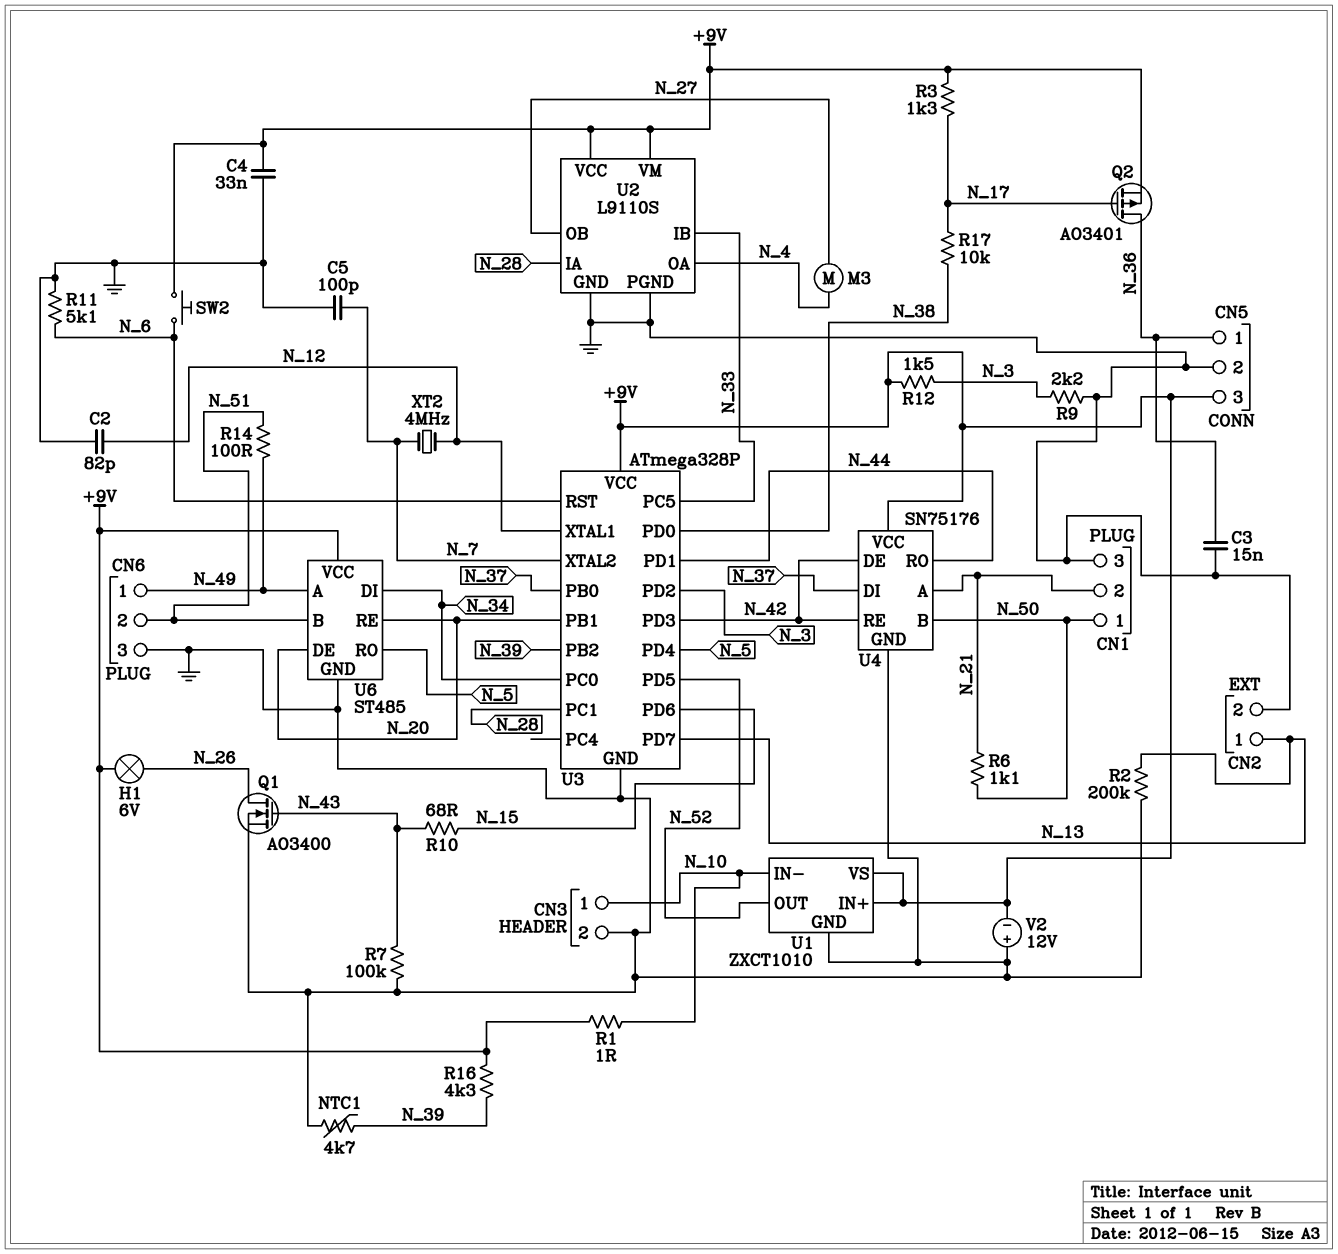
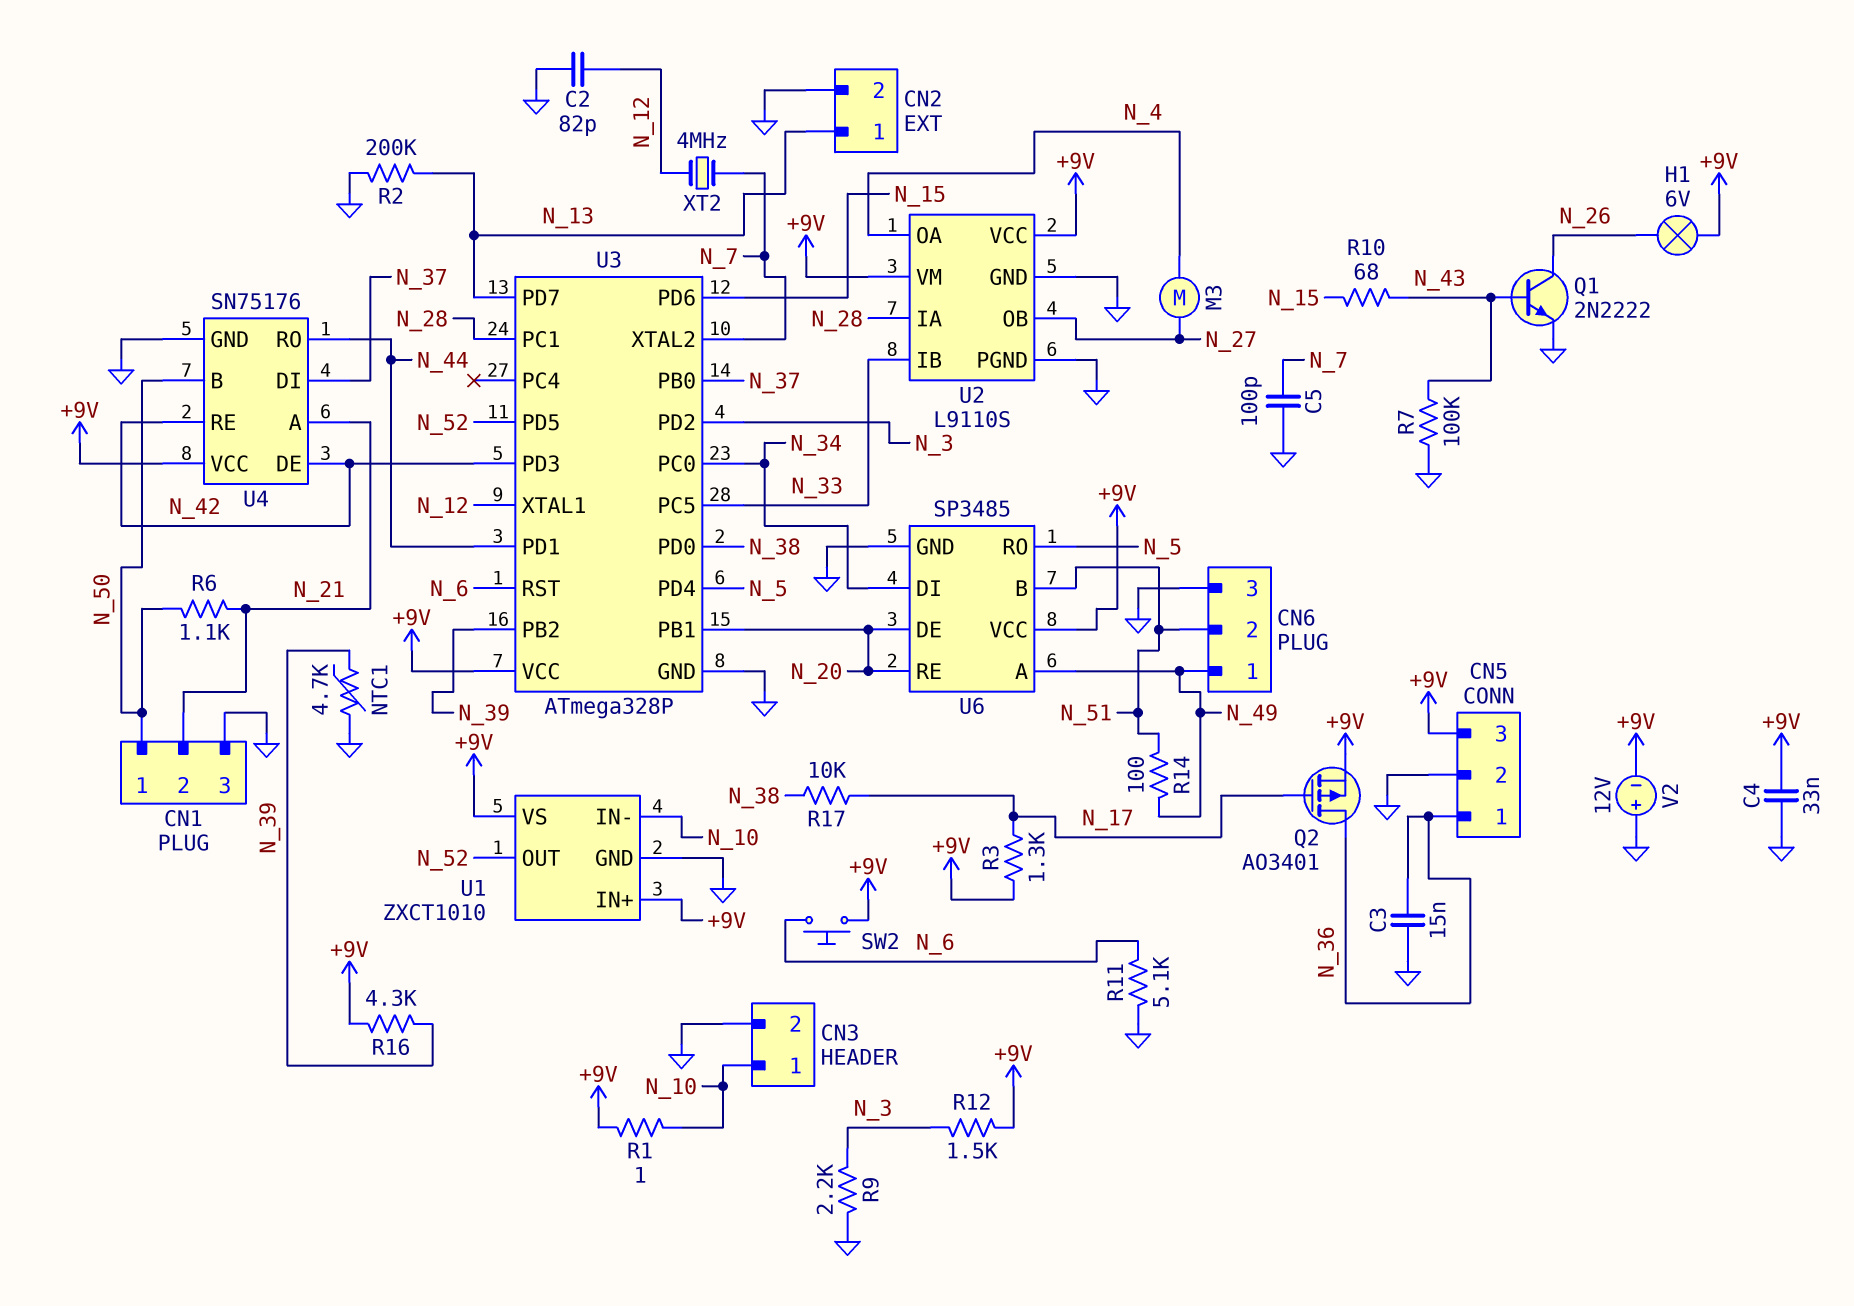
Q1: NMOS AO3400 (G N_43, D N_26, S GND) -> NPN 2N2222 (B N_43, C N_26, E GND)
U6: ST485 -> SP3485

